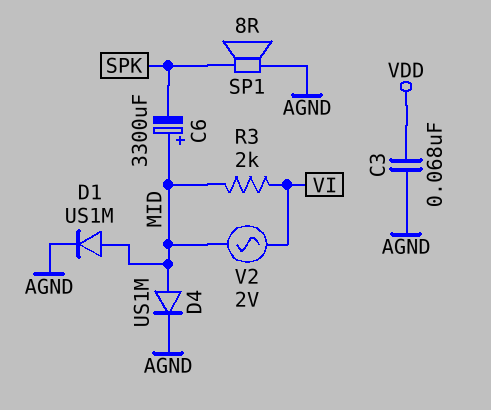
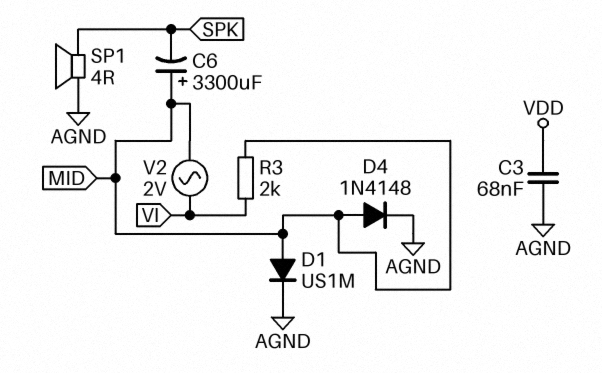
D4: diode US1M (A MID, K AGND) -> diode 1N4148 (A MID, K AGND)
SP1: speaker 8R (AGND, SPK) -> speaker 4R (AGND, SPK)

